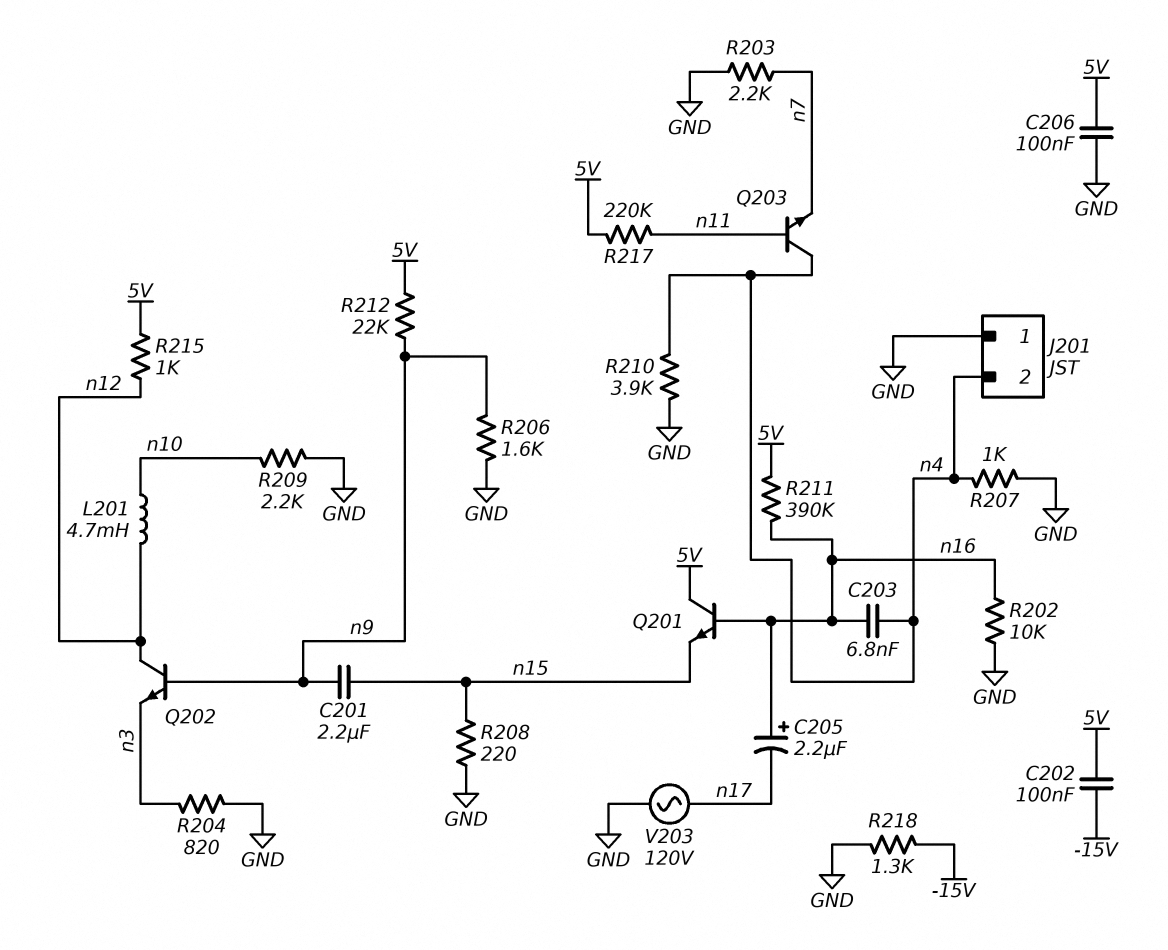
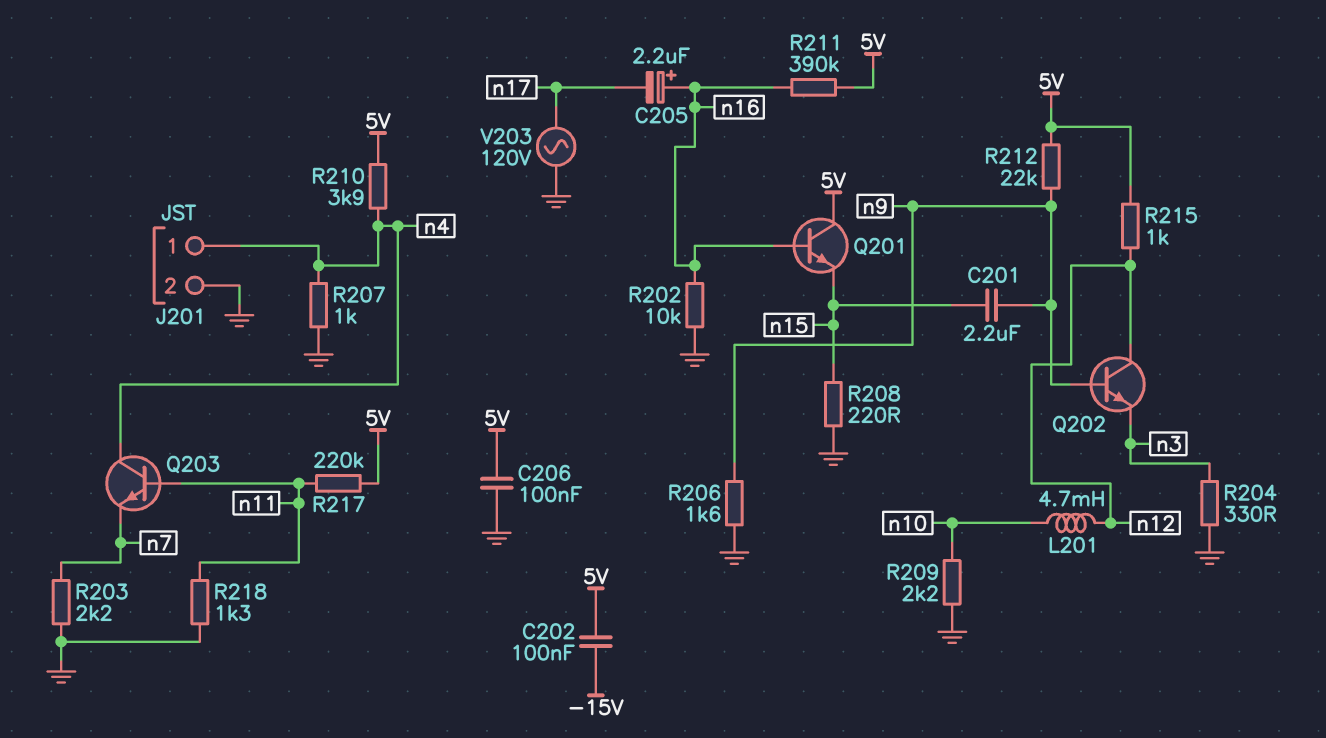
C203: 6.8nF (n4, n16) -> none
J201 pin 1: GND -> n4
J201 pin 2: n4 -> GND
R204: 820 (GND, n3) -> 330 (GND, n3)
R210: 3.9k (GND, n4) -> 3.9k (5V, n4)
R218: 1.3k (-15V, GND) -> 1.3k (GND, n11)

